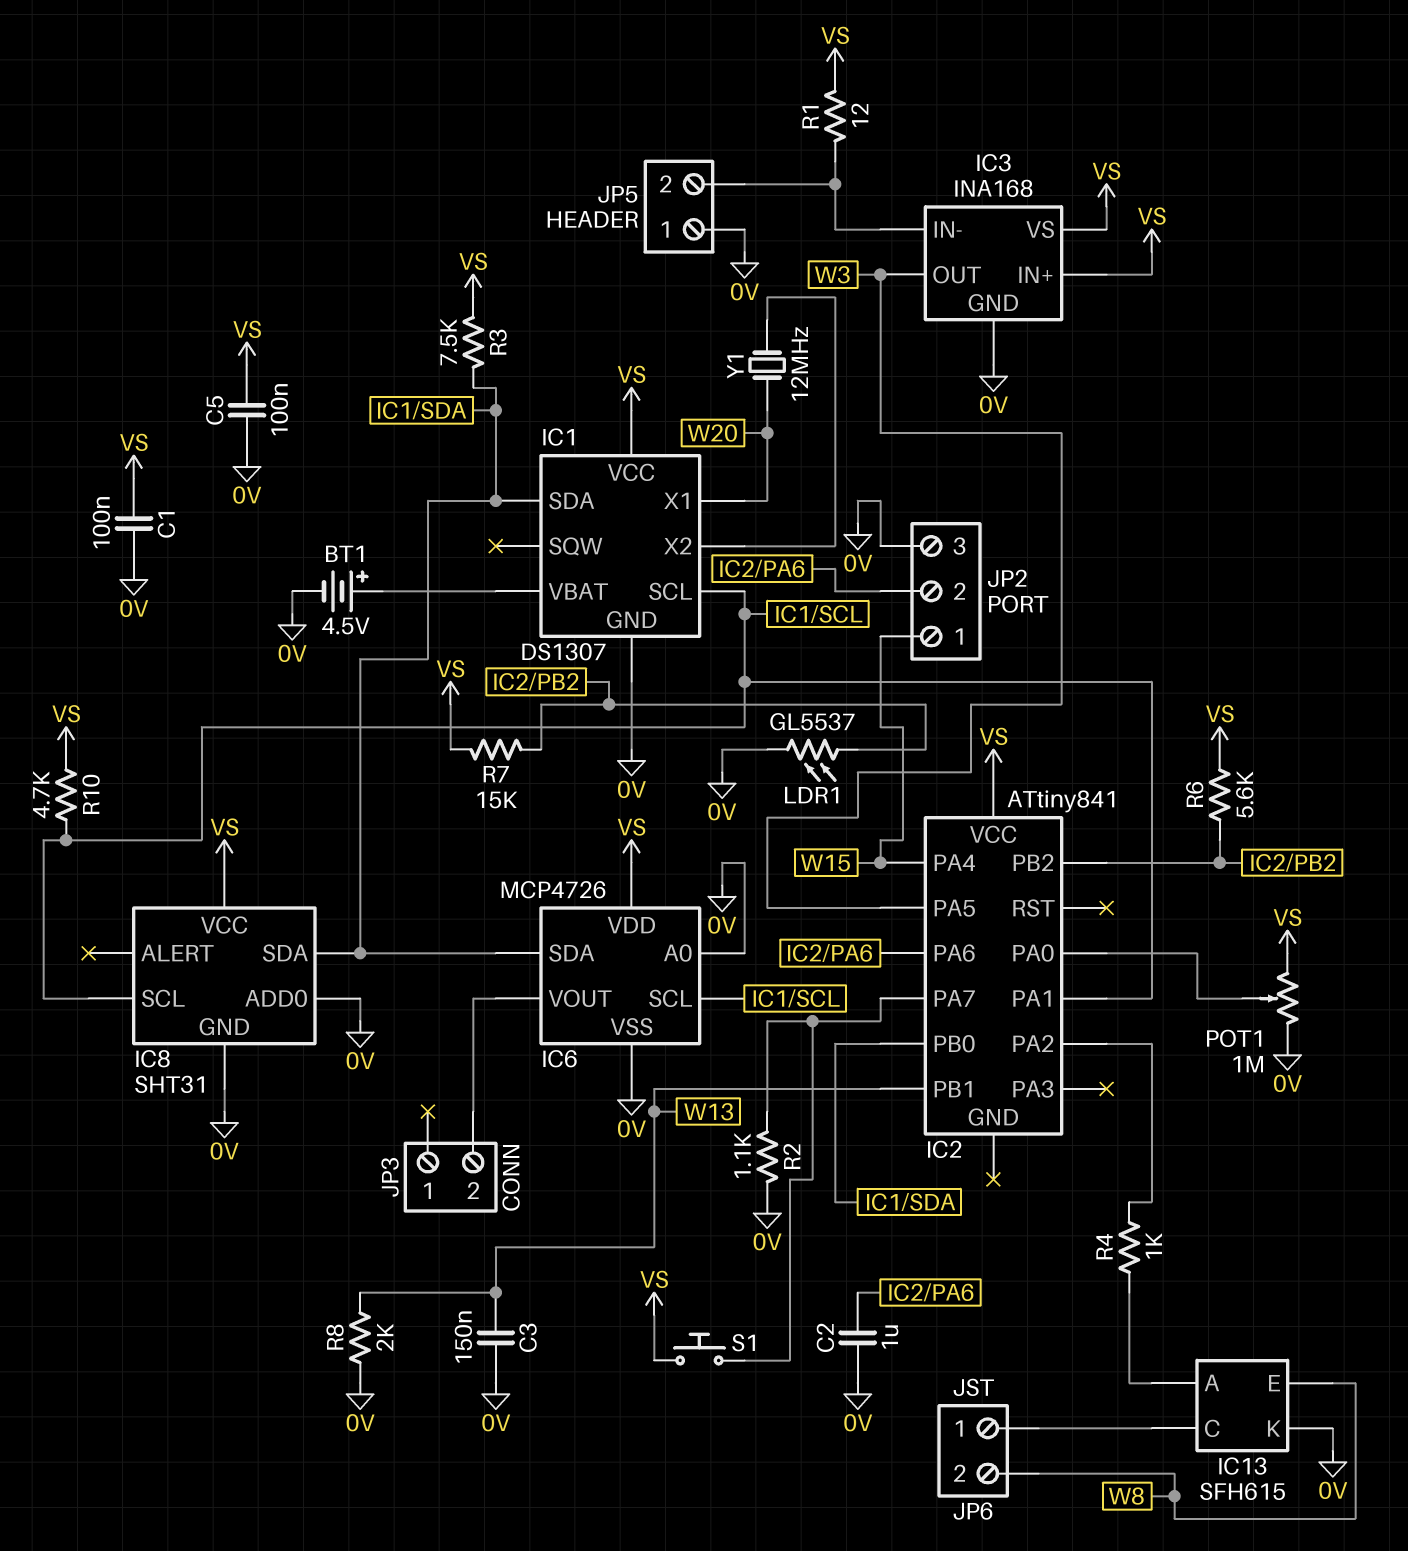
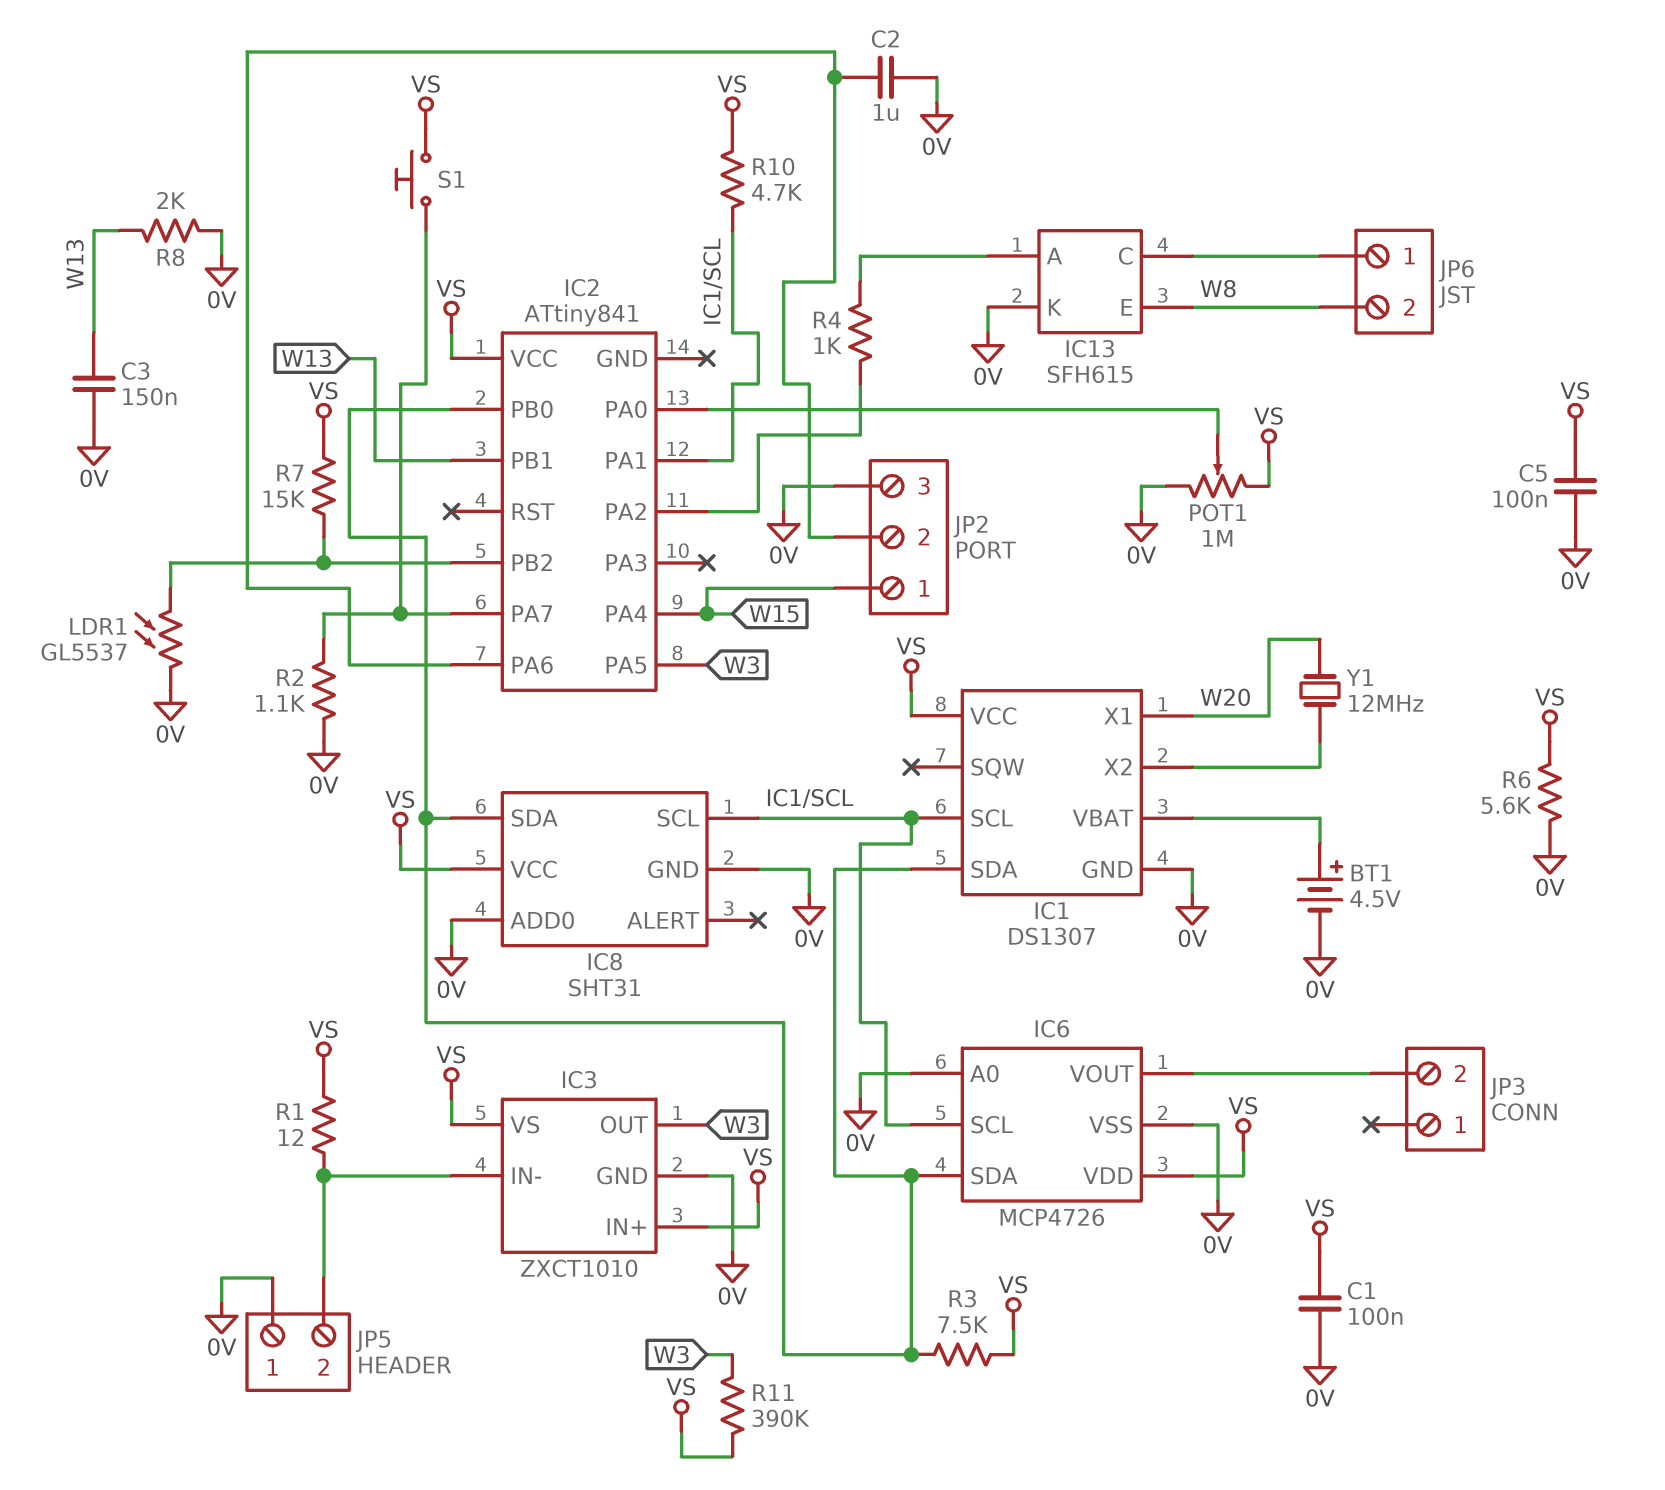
IC3: INA168 -> ZXCT1010
R6: 5.6k (IC2/PB2, VS) -> 5.6k (0V, VS)
R11: none -> 390k (VS, W3)

